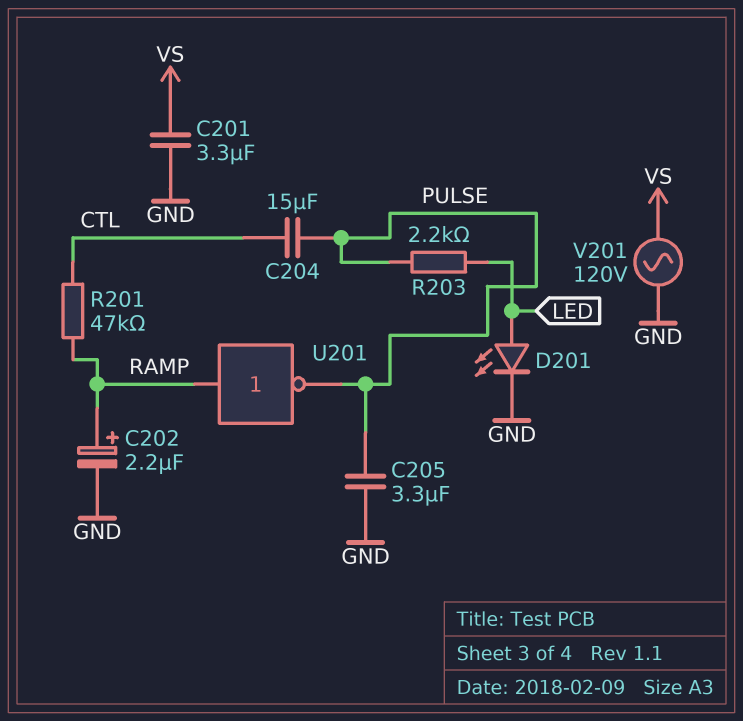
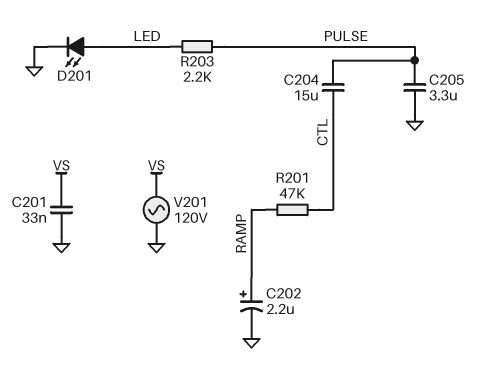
C201: 3.3uF (GND, VS) -> 33nF (GND, VS)
U201: NOT (in RAMP, out PULSE) -> none

